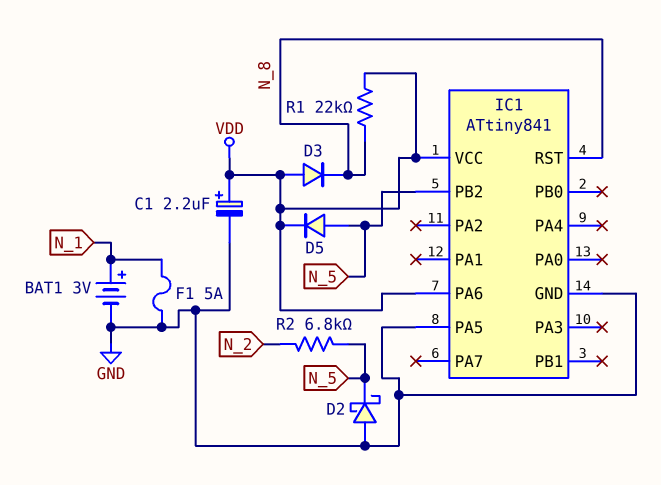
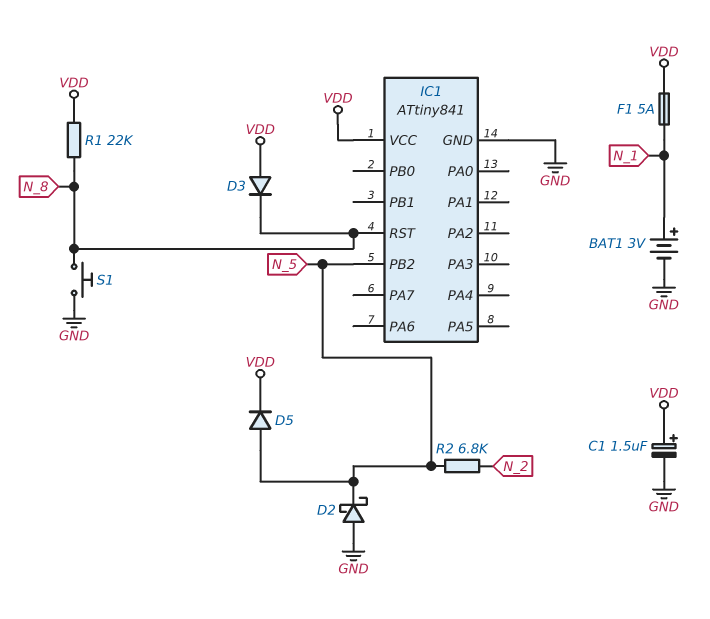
C1: 2.2uF (plus VDD, minus GND) -> 1.5uF (plus VDD, minus GND)
F1: 5A (GND, N_1) -> 5A (N_1, VDD)
IC1 pin PA5: GND -> none
IC1 pin PA6: VDD -> none
S1: none -> button (GND, N_8)

